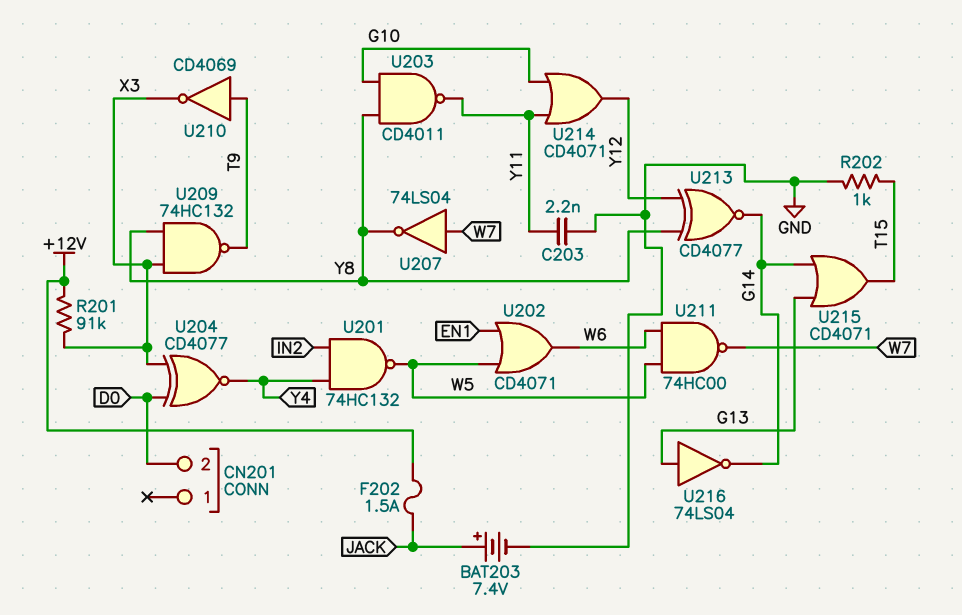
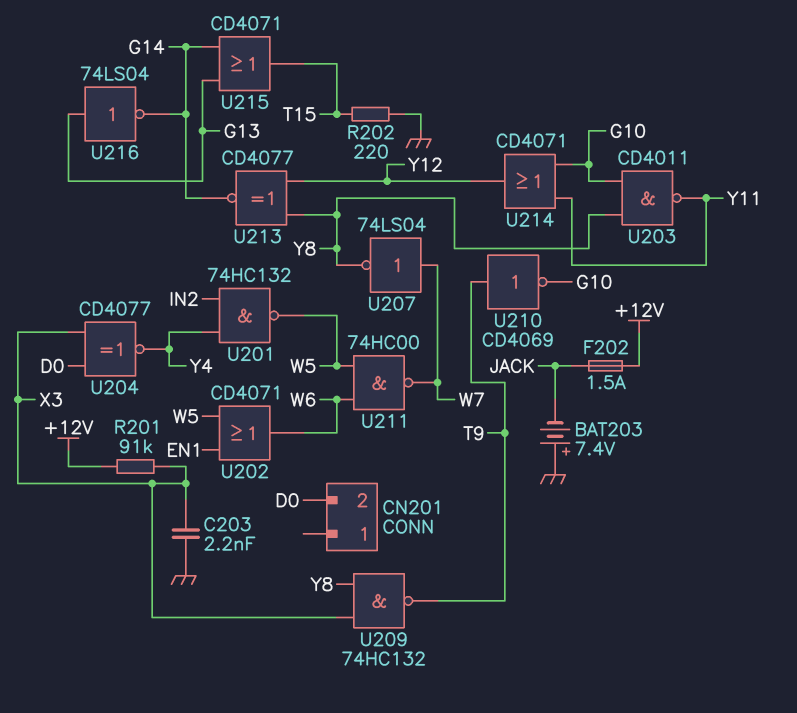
BAT203: 7.4V (plus JACK, minus GND) -> 7.4V (plus GND, minus JACK)
C203: 2.2nF (GND, Y11) -> 2.2nF (GND, X3)
R202: 1k (GND, T15) -> 220 (GND, T15)
U210: NOT CD4069 (in T9, out X3) -> NOT CD4069 (in T9, out G10)

